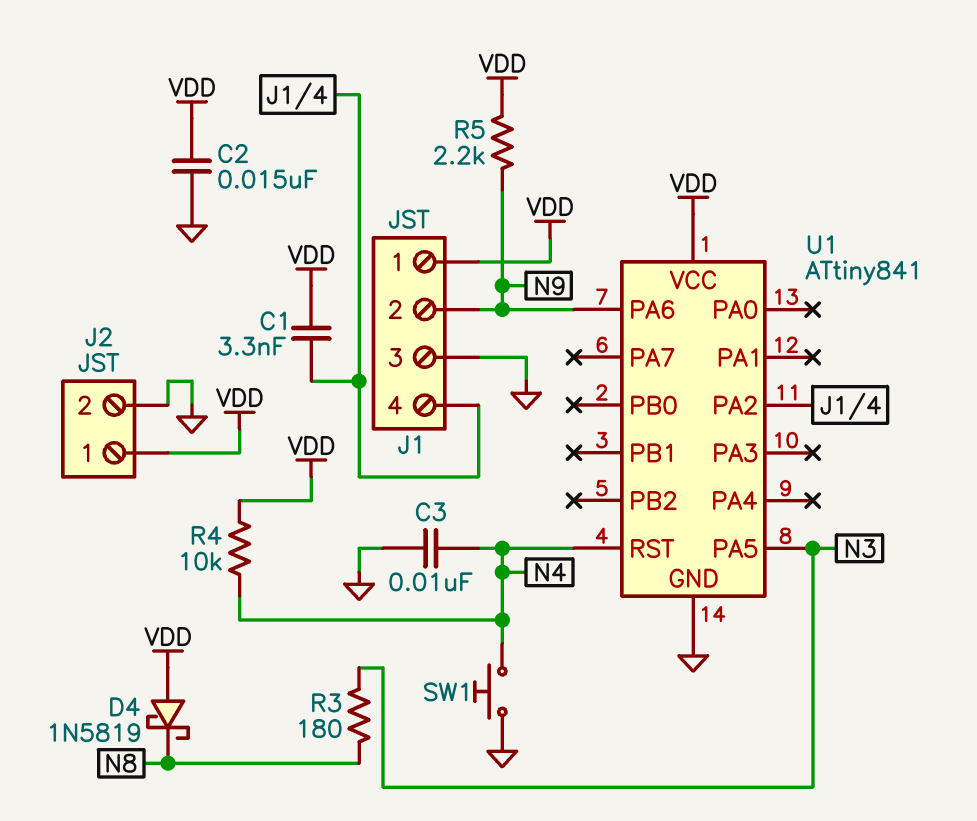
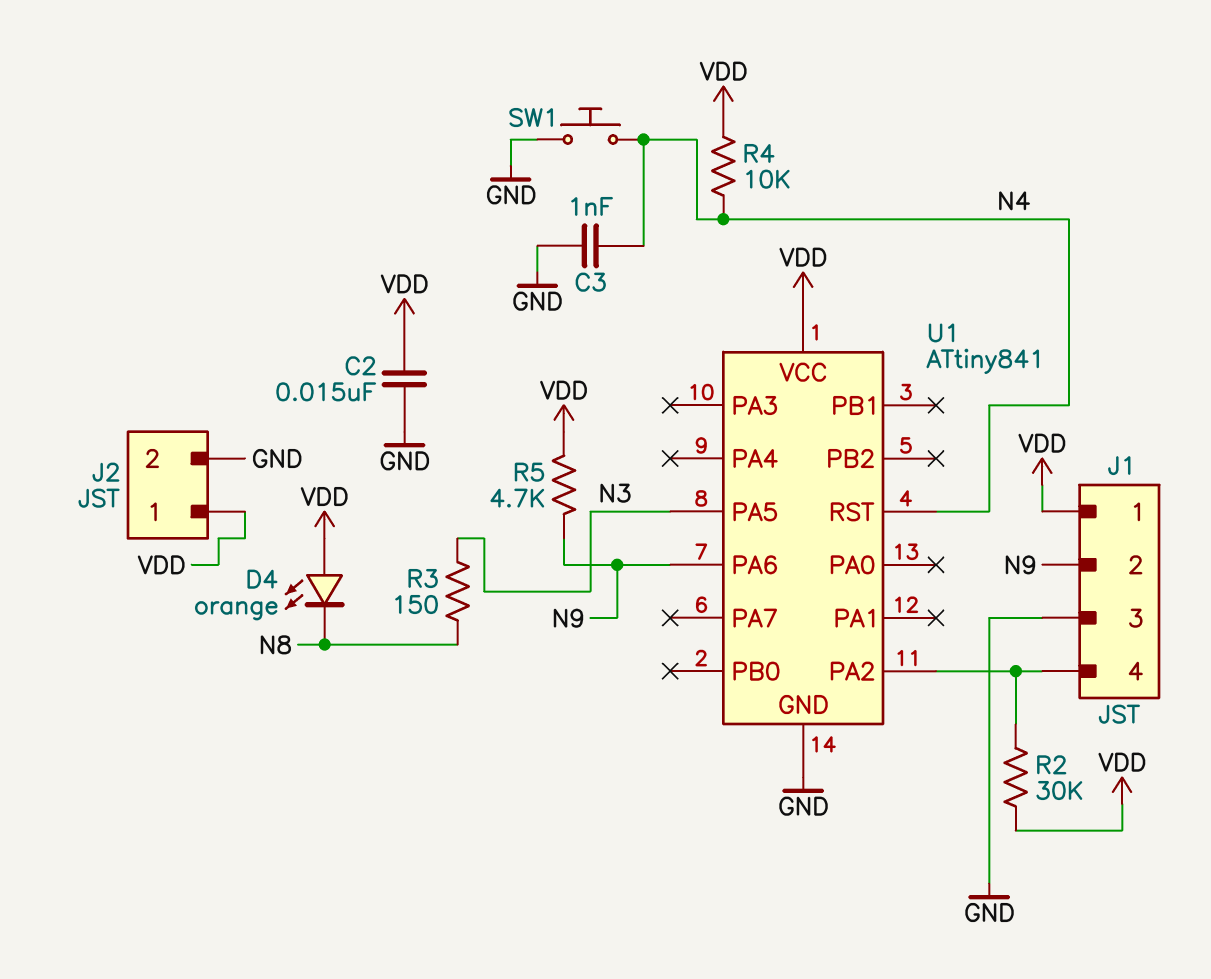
C1: 3.3nF (J1/4, VDD) -> none
C3: 10nF (GND, N4) -> 1nF (GND, N4)
D4: schottky 1N5819 (A VDD, K N8) -> LED orange (A VDD, K N8)
R2: none -> 30k (J1/4, VDD)
R3: 180 (N3, N8) -> 150 (N3, N8)
R5: 2.2k (N9, VDD) -> 4.7k (N9, VDD)

